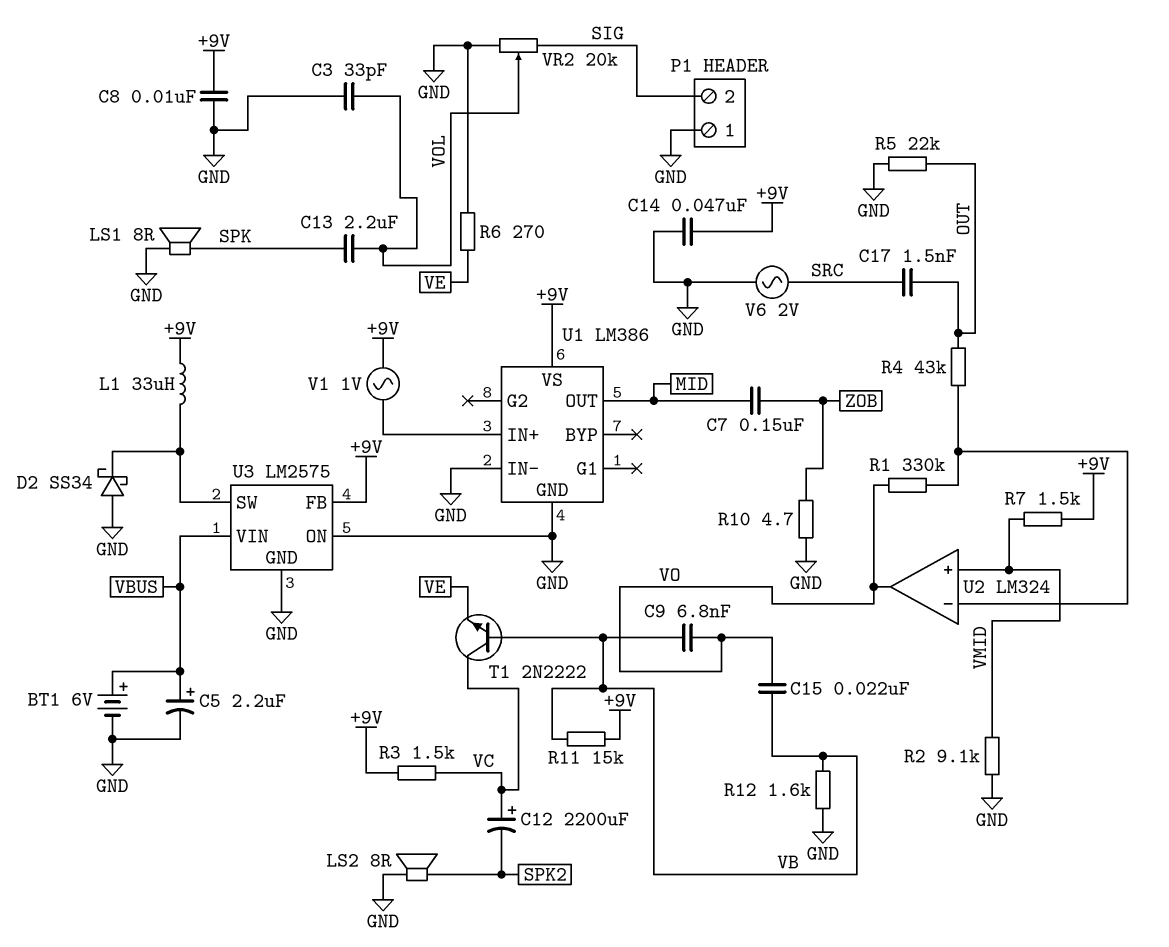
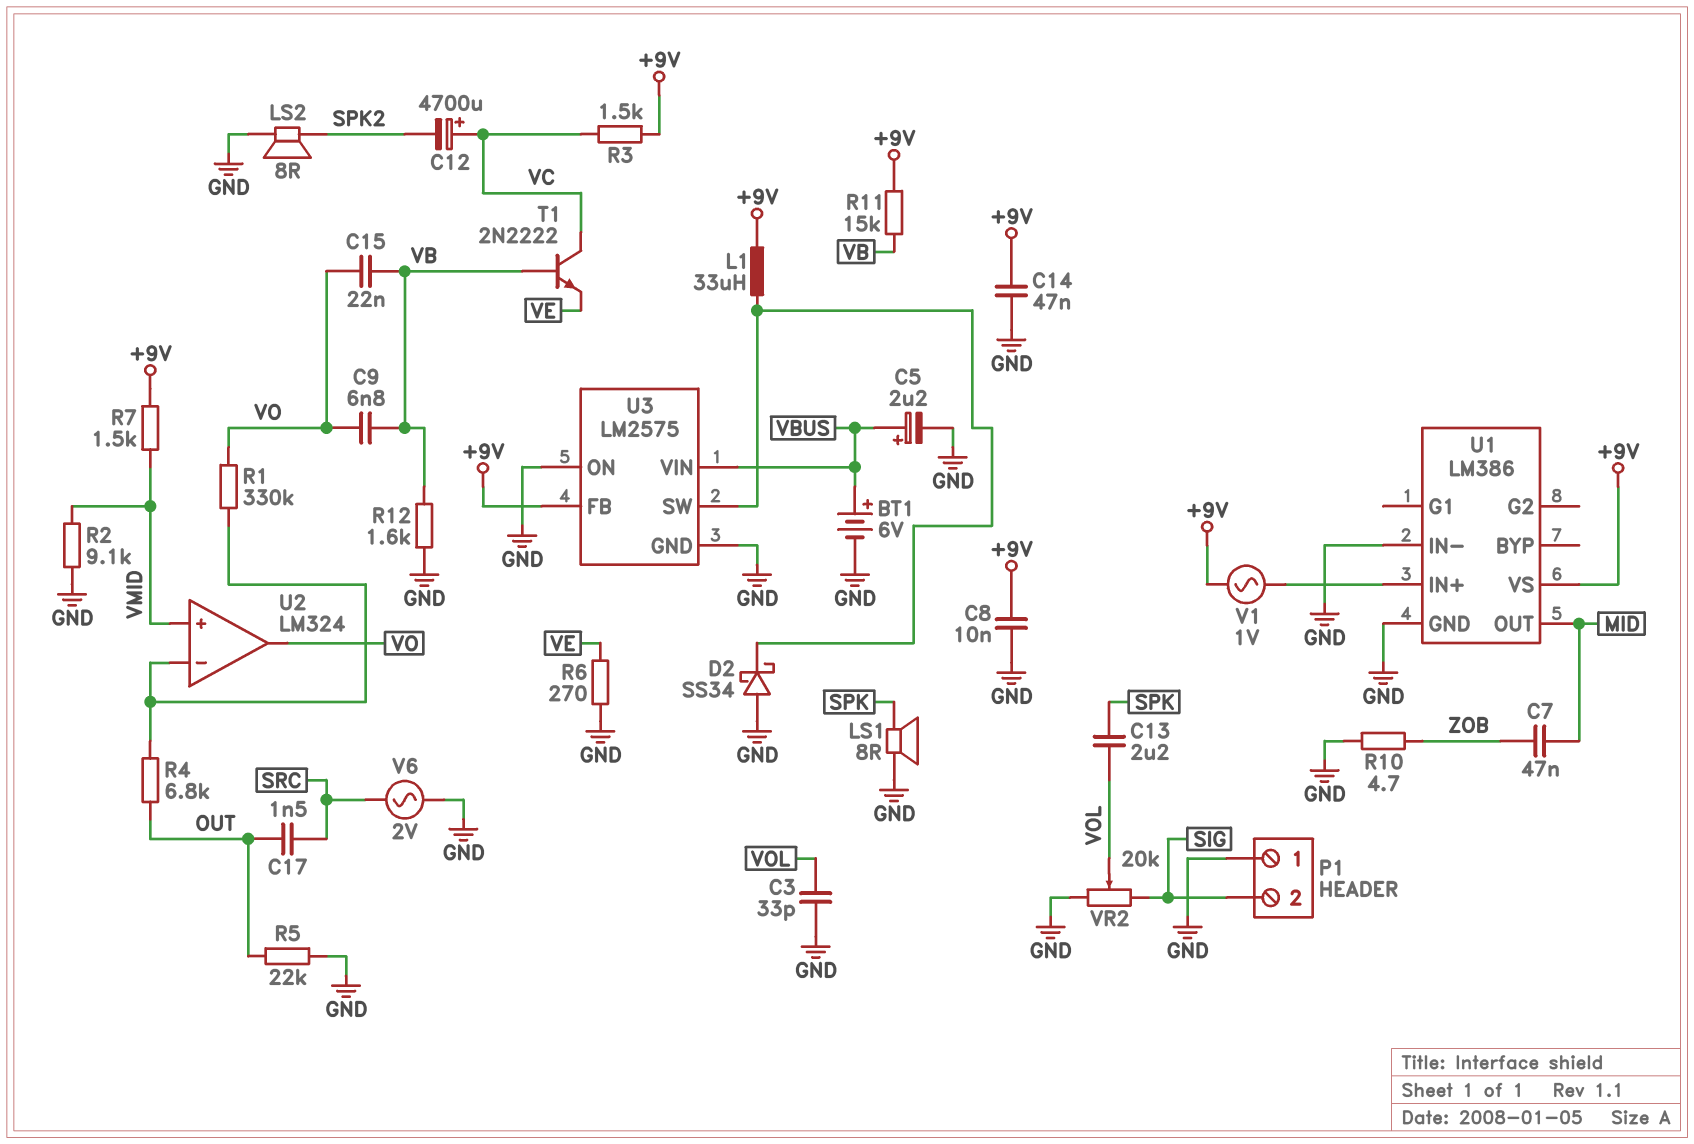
C7: 150nF (MID, ZOB) -> 47nF (MID, ZOB)
C12: 2200uF (plus VC, minus SPK2) -> 4700uF (plus VC, minus SPK2)
R4: 43k (OUT, U2/in-) -> 6.8k (OUT, U2/in-)

